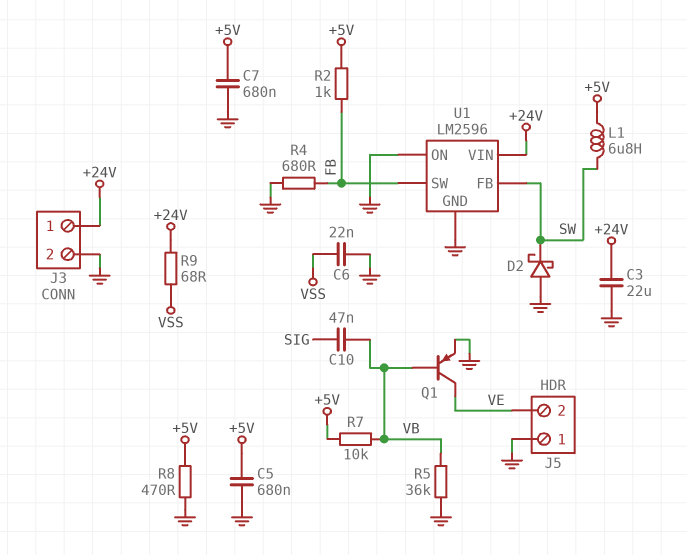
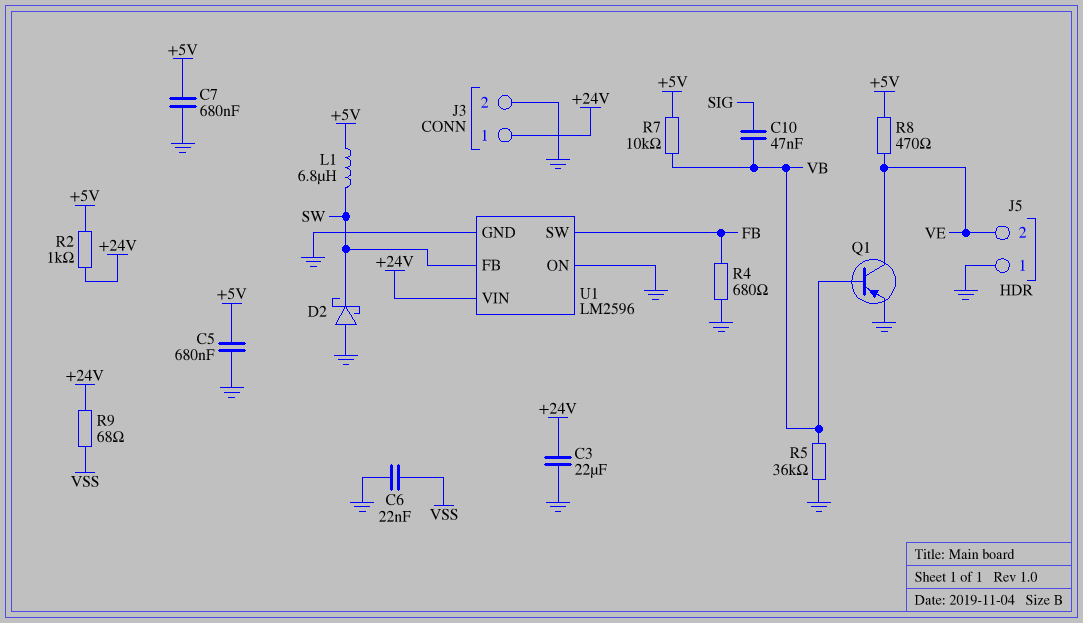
R2: 1k (+5V, FB) -> 1k (+5V, +24V)
R8: 470 (+5V, GND) -> 470 (+5V, VE)

